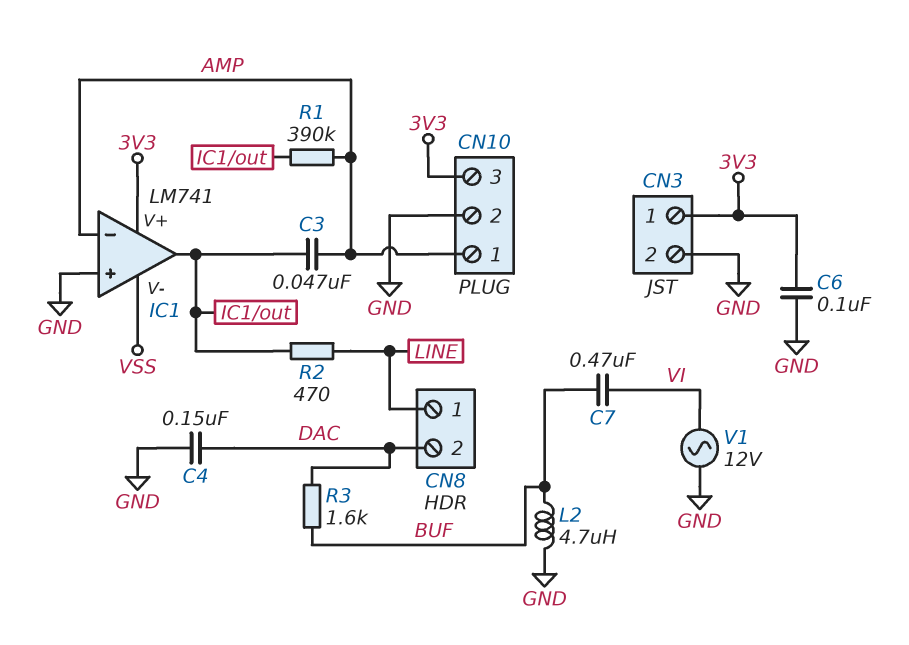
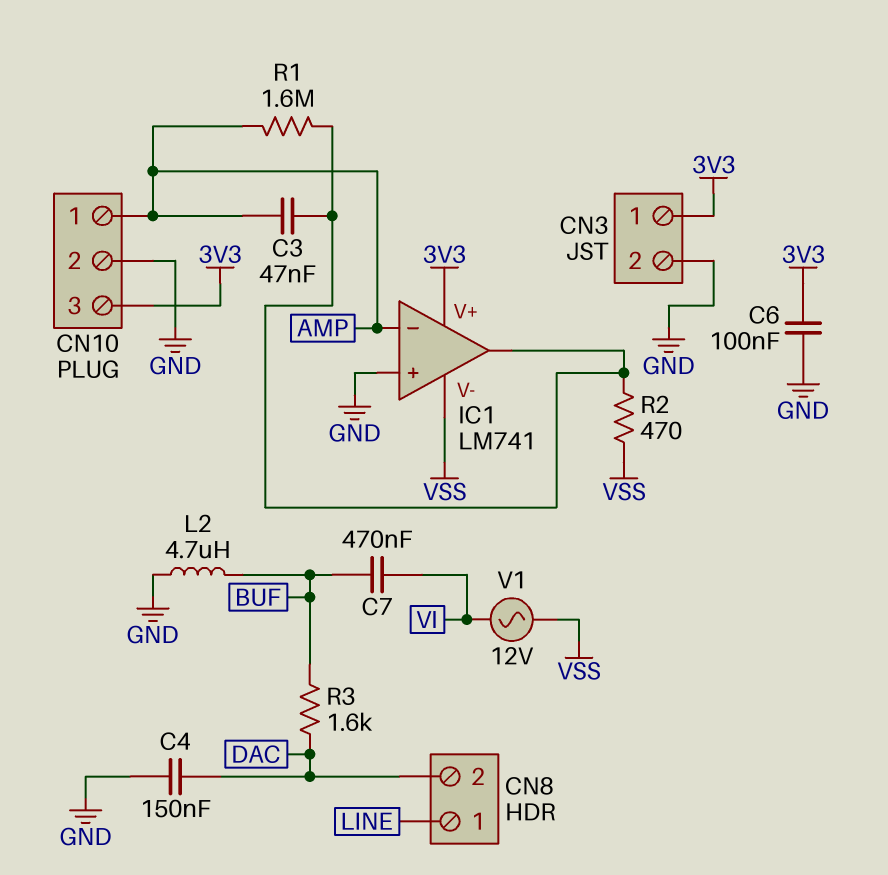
R1: 390k (AMP, IC1/out) -> 1.6M (AMP, IC1/out)
R2: 470 (IC1/out, LINE) -> 470 (IC1/out, VSS)
V1: AC 12V (GND, VI) -> AC 12V (VI, VSS)

